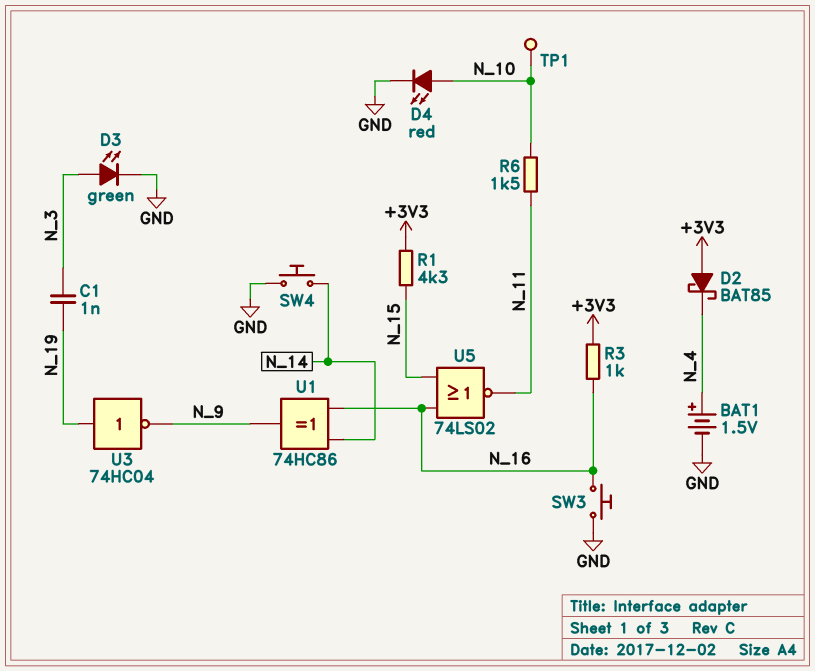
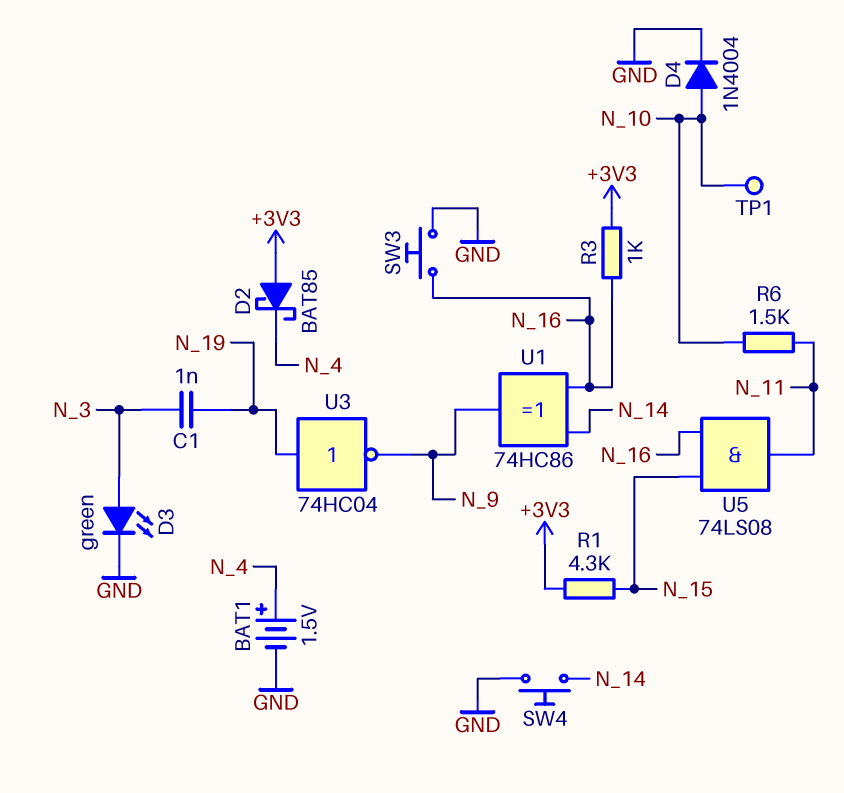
D4: LED red (A N_10, K GND) -> diode 1N4004 (A N_10, K GND)
U5: NOR 74LS02 (in N_15, in N_16, out N_11) -> AND 74LS08 (in N_15, in N_16, out N_11)

